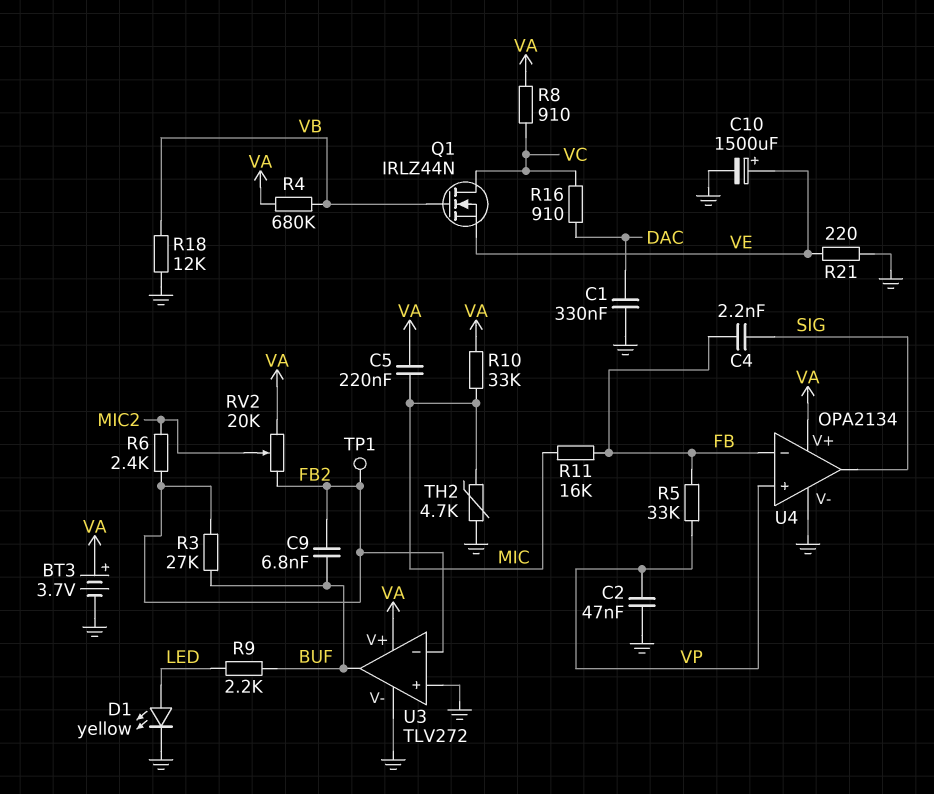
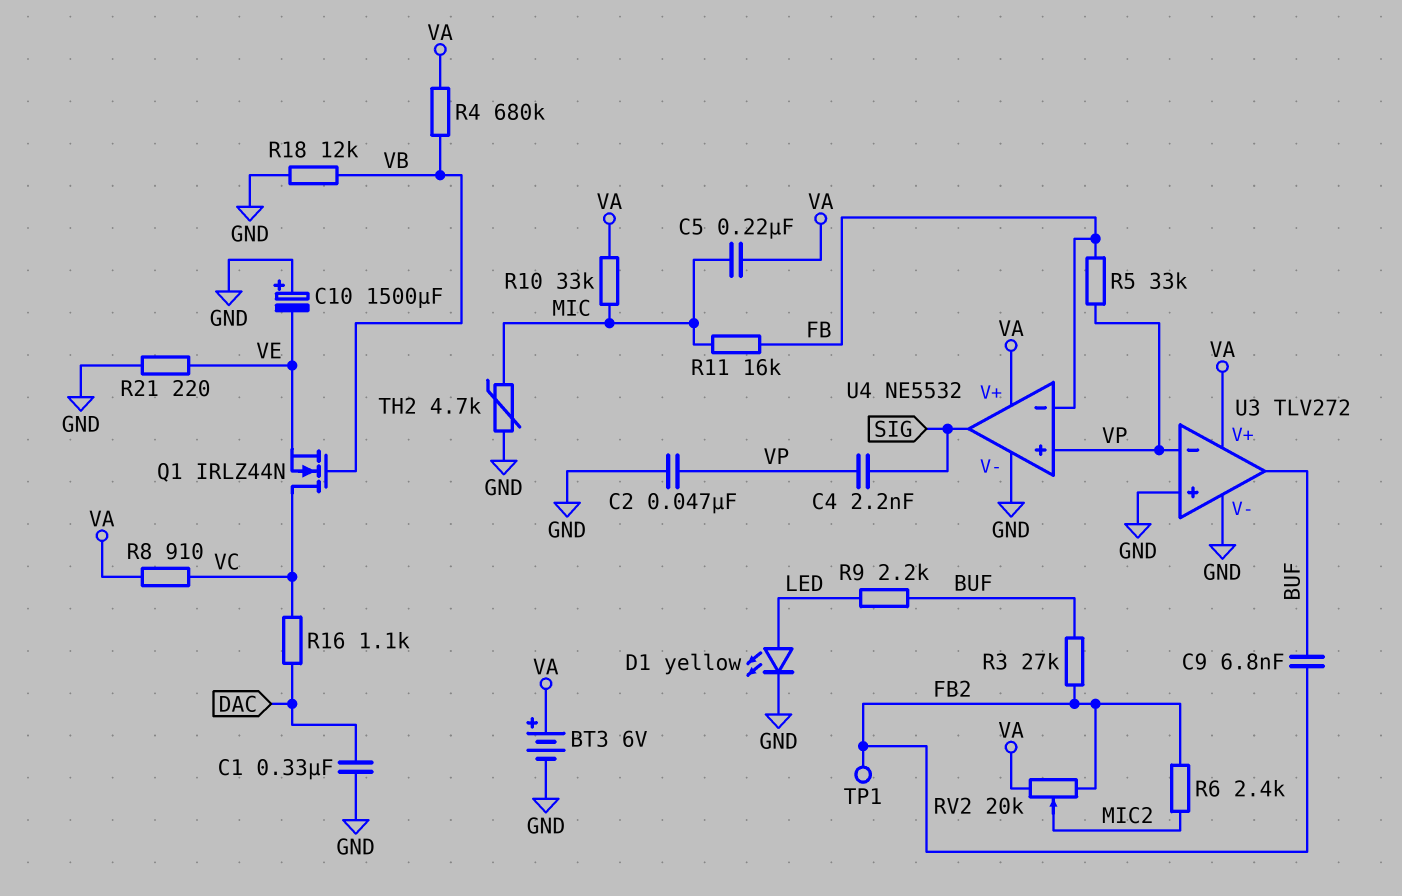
BT3: 3.7V (plus VA, minus GND) -> 6V (plus VA, minus GND)
C4: 2.2nF (FB, SIG) -> 2.2nF (SIG, VP)
C10: 1500uF (plus VE, minus GND) -> 1500uF (plus GND, minus VE)
R16: 910 (DAC, VC) -> 1.1k (DAC, VC)
U3 pin in-: FB2 -> VP
U4: OPA2134 -> NE5532

